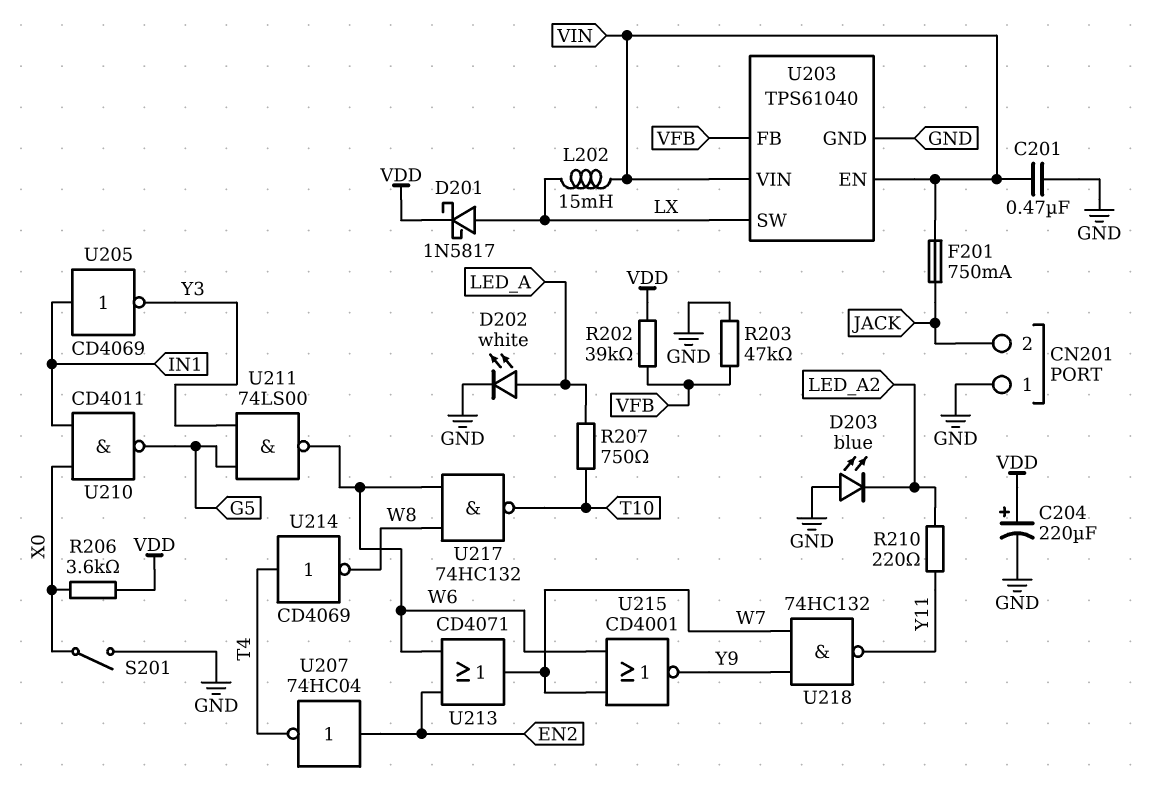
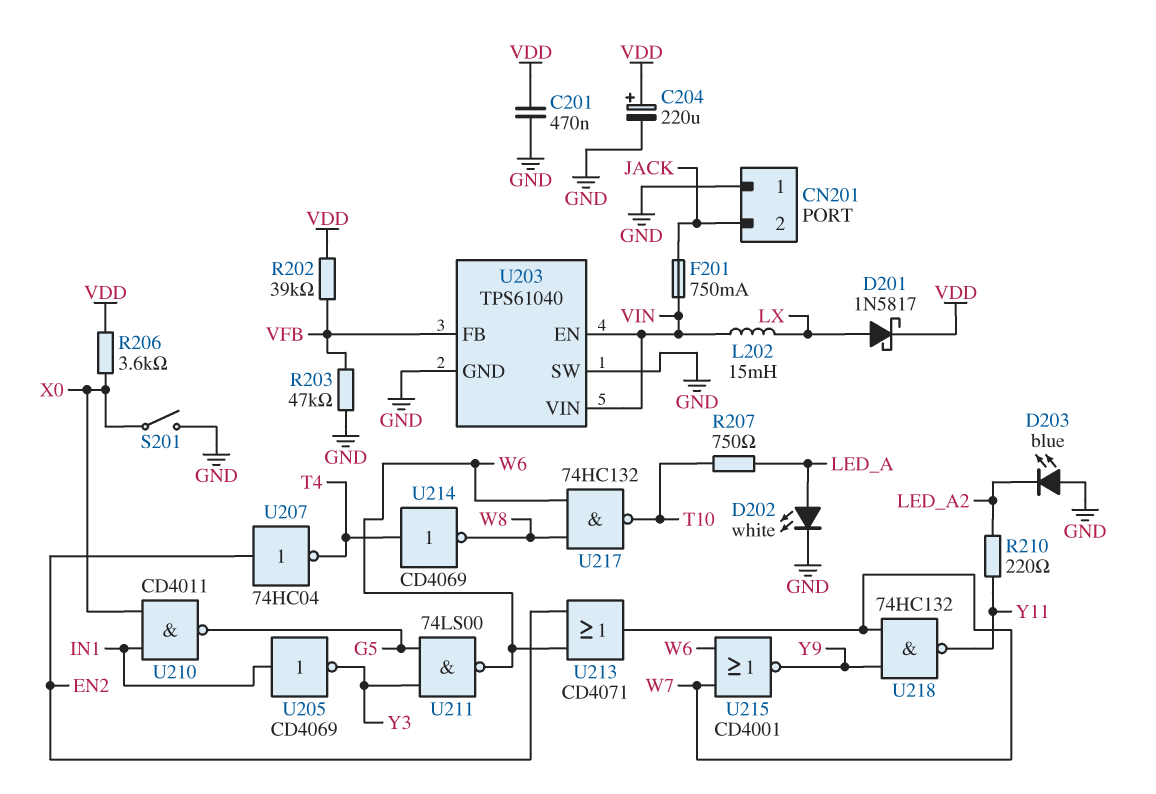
C201: 470nF (GND, VIN) -> 470nF (GND, VDD)
U203 pin SW: LX -> GND

